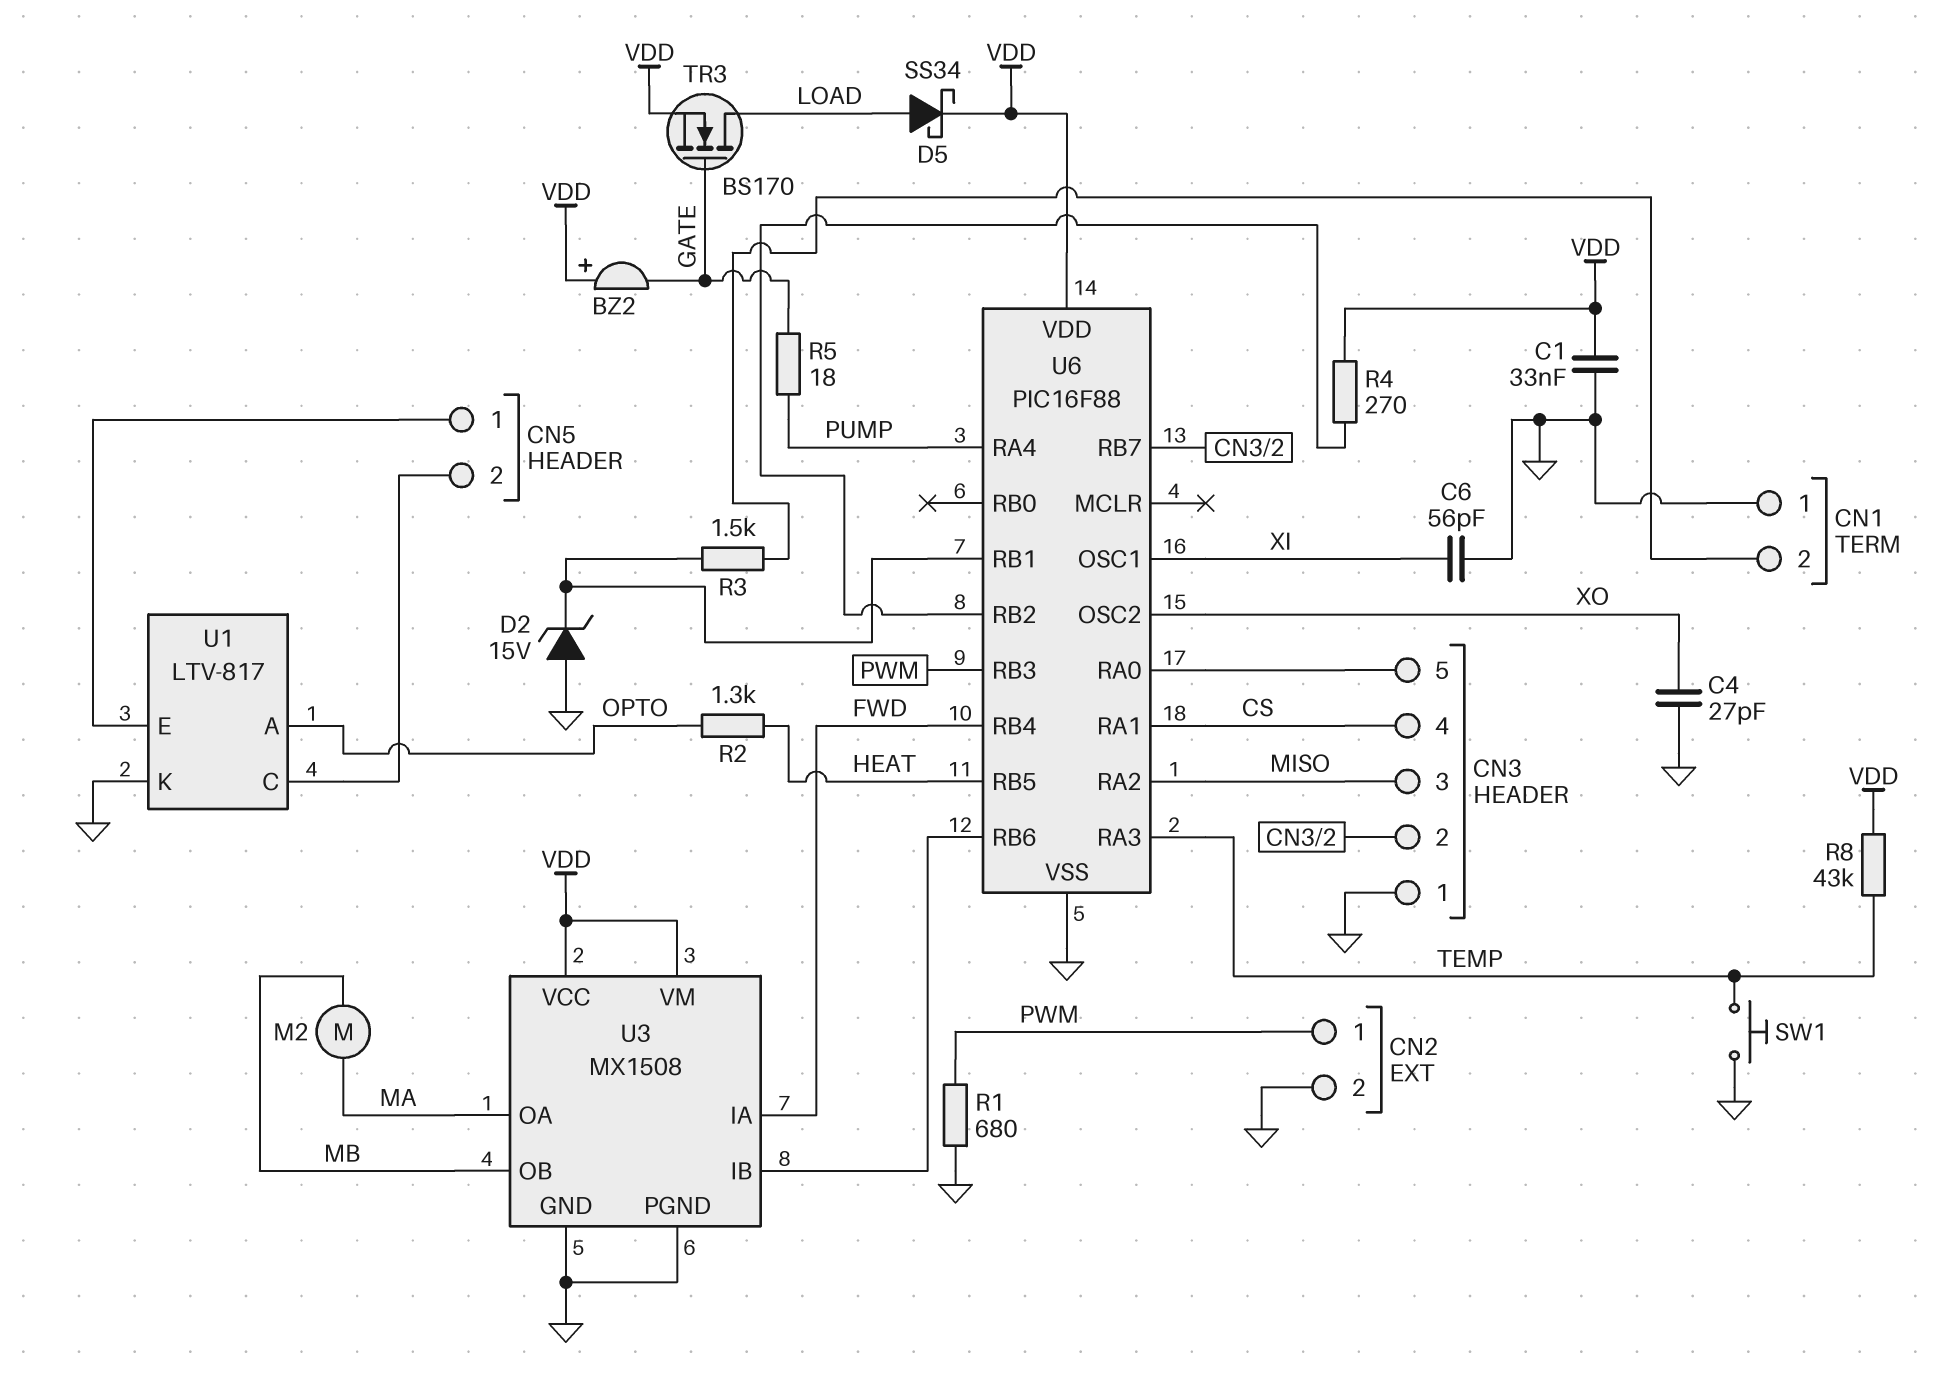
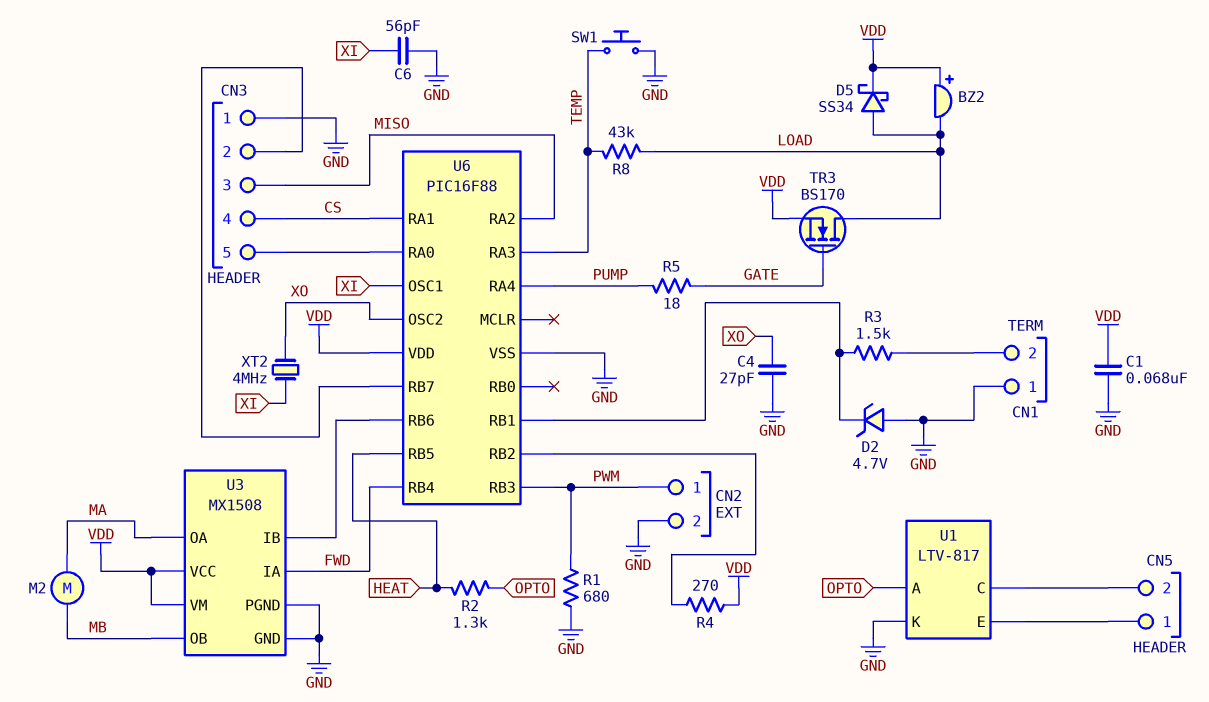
BZ2: buzzer (plus VDD, minus GATE) -> buzzer (plus VDD, minus LOAD)
C1: 33nF (GND, VDD) -> 68nF (GND, VDD)
D2: zener 15V (A GND, K U6/RB1) -> zener 4.7V (A GND, K U6/RB1)
R8: 43k (TEMP, VDD) -> 43k (LOAD, TEMP)
XT2: none -> 4MHz (XI, XO)

